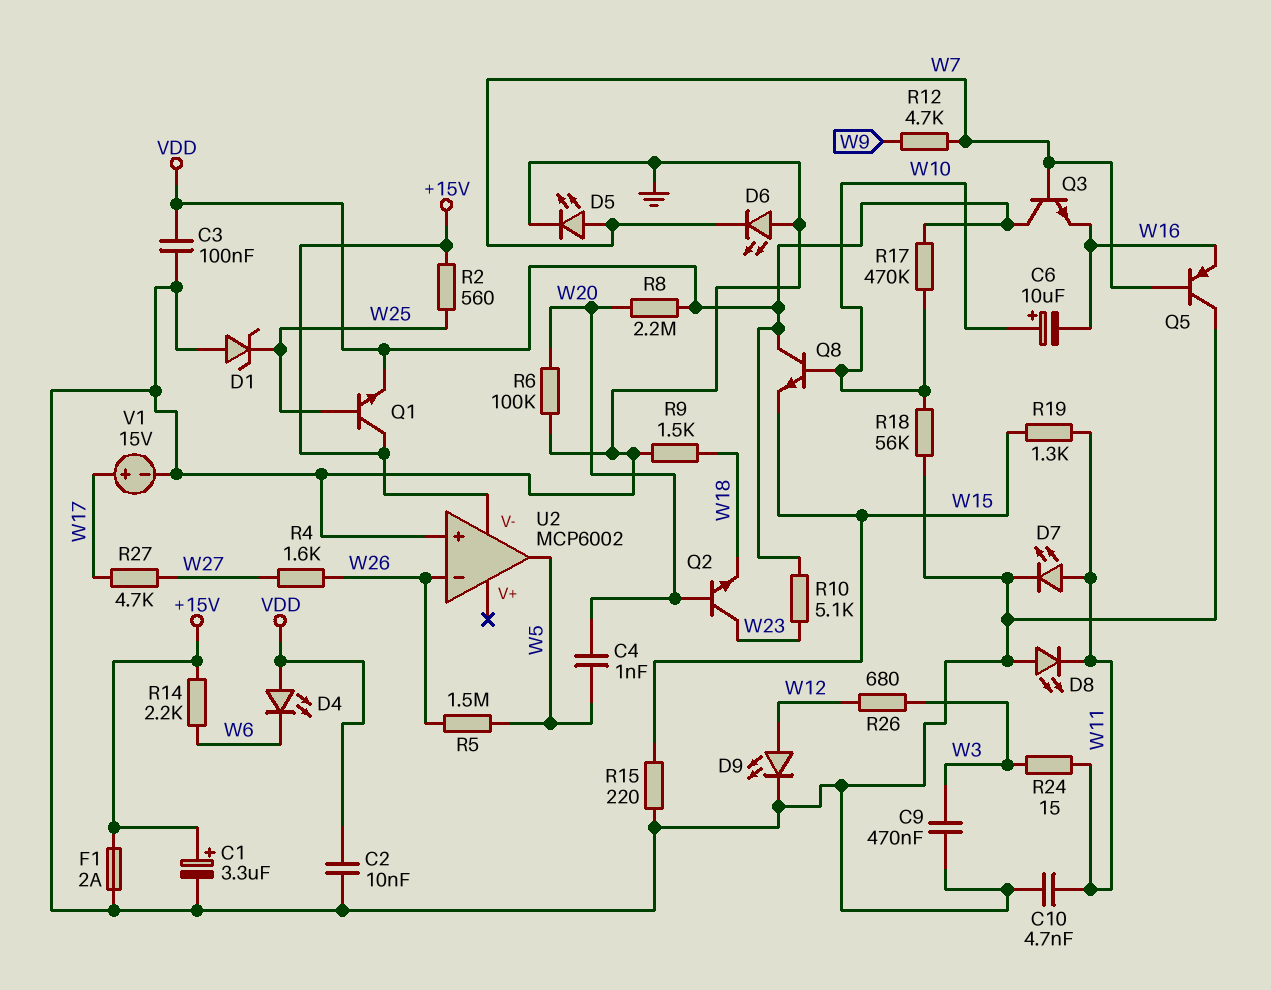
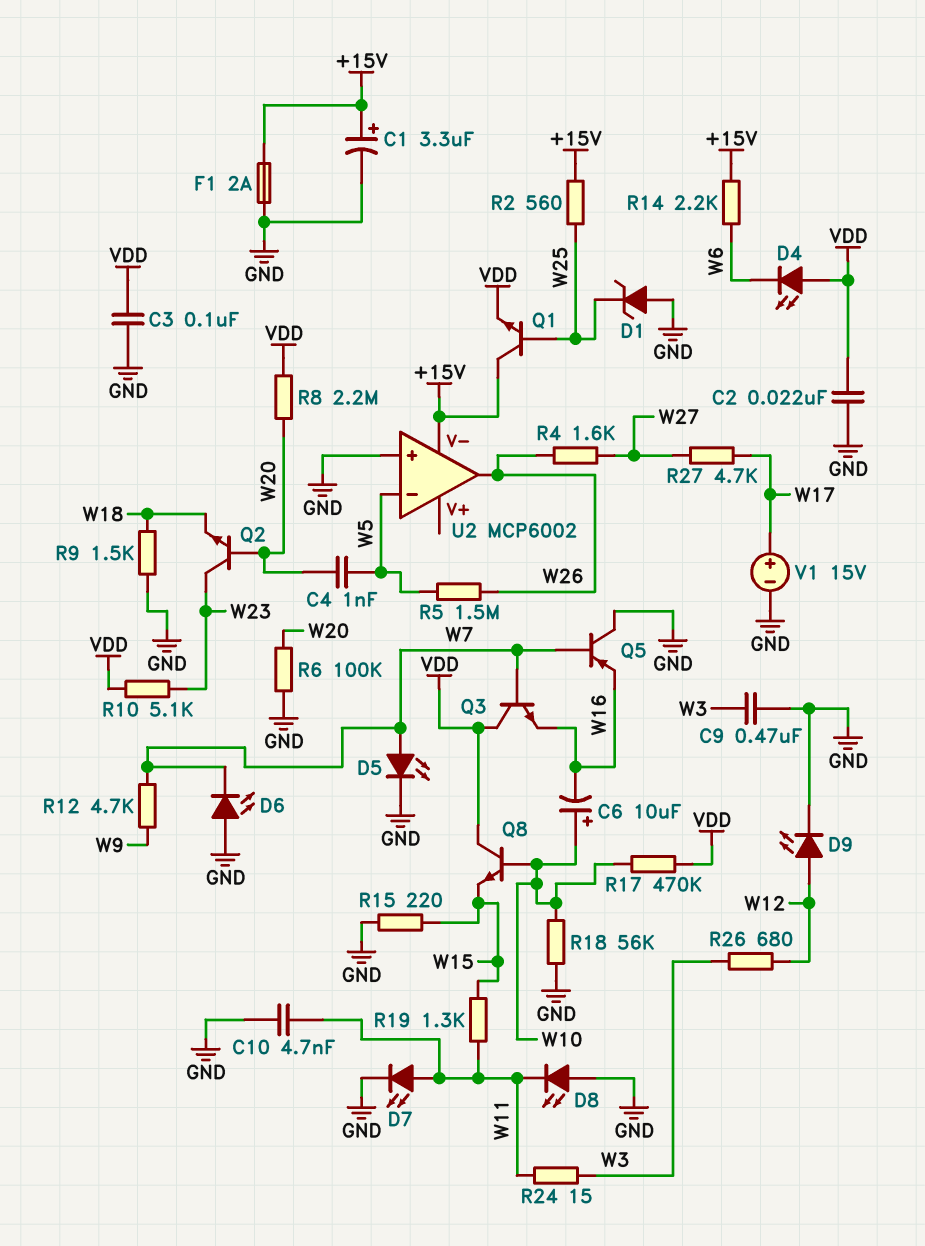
C2: 10nF (GND, VDD) -> 22nF (GND, VDD)
U2 pin in-: W26 -> W5
U2 pin out: W5 -> W26

